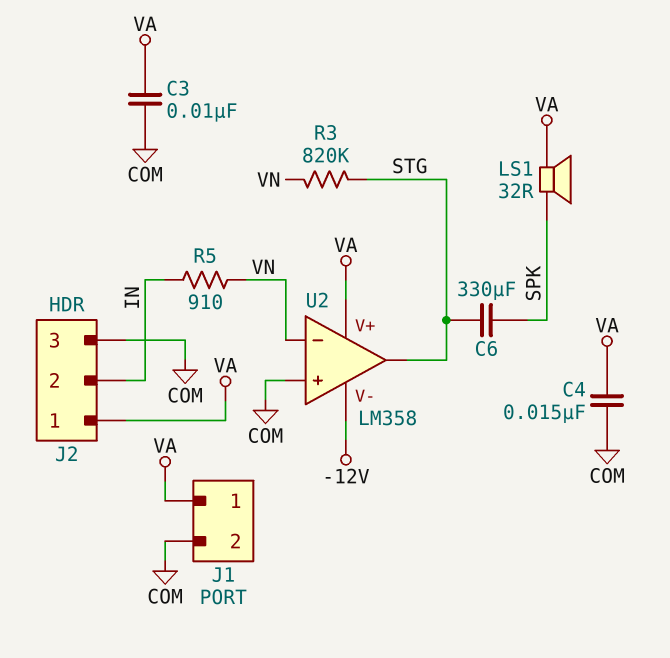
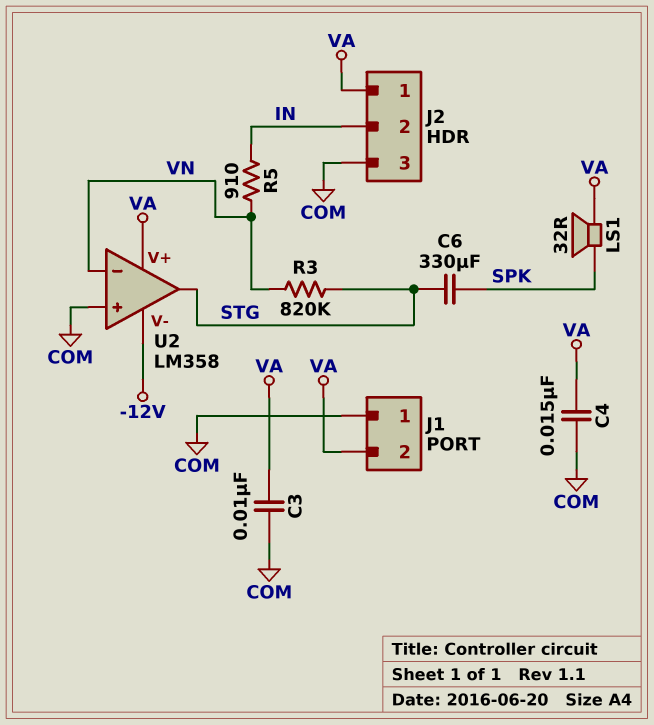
J1 pin 1: VA -> COM
J1 pin 2: COM -> VA

